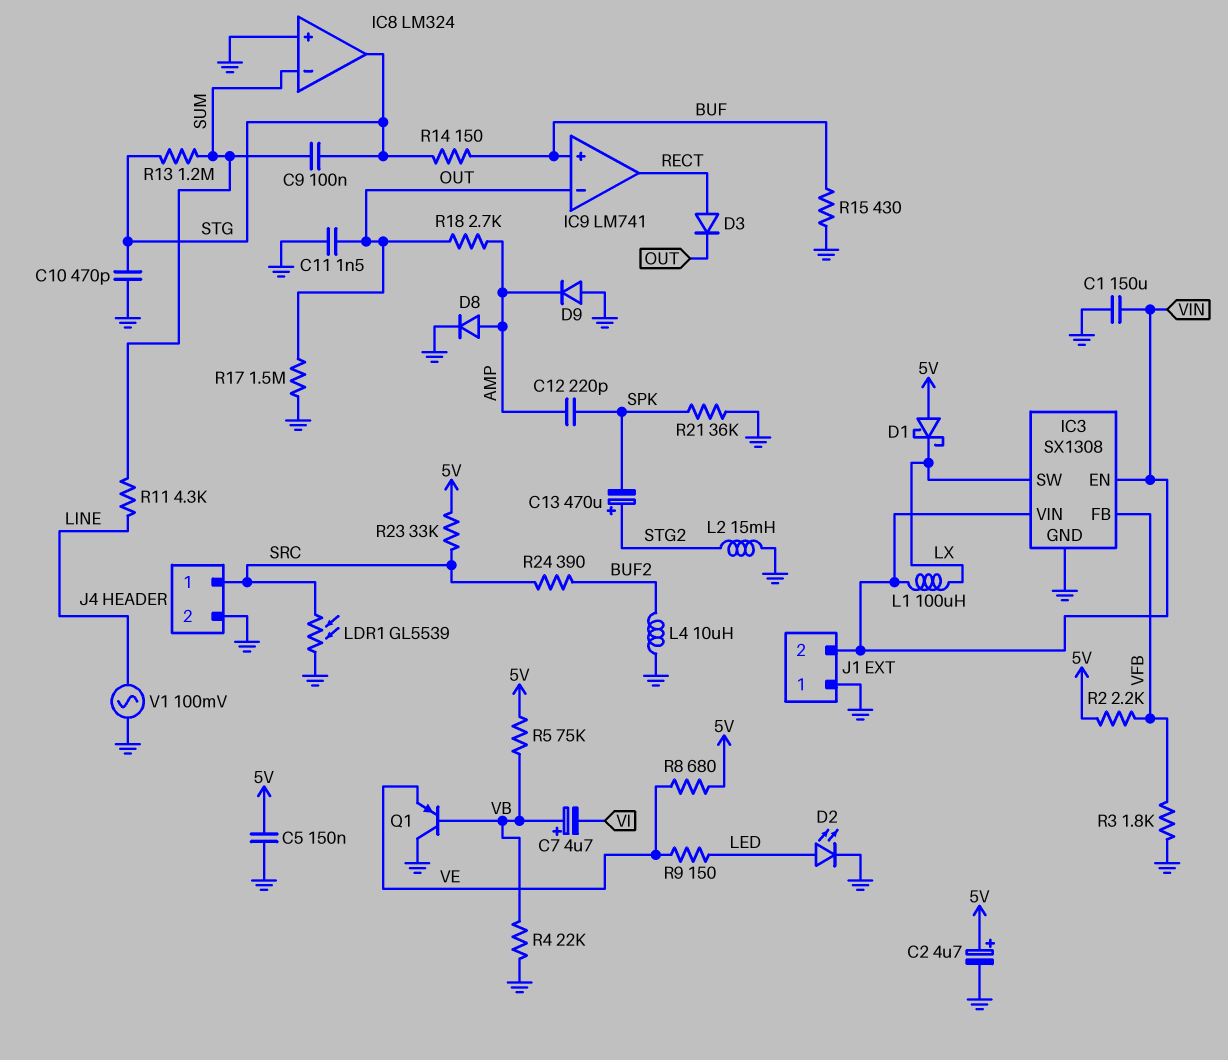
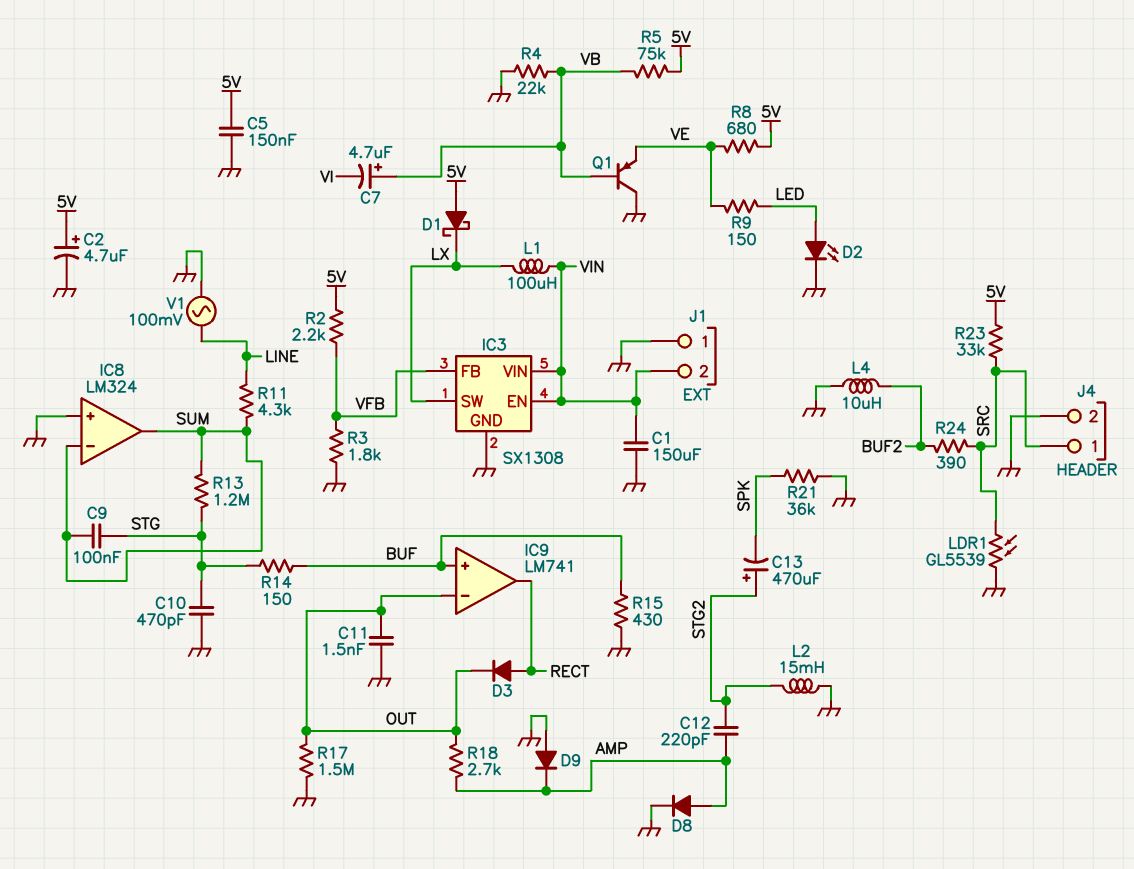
C12: 220pF (AMP, SPK) -> 220pF (AMP, STG2)
IC8 pin out: STG -> SUM

